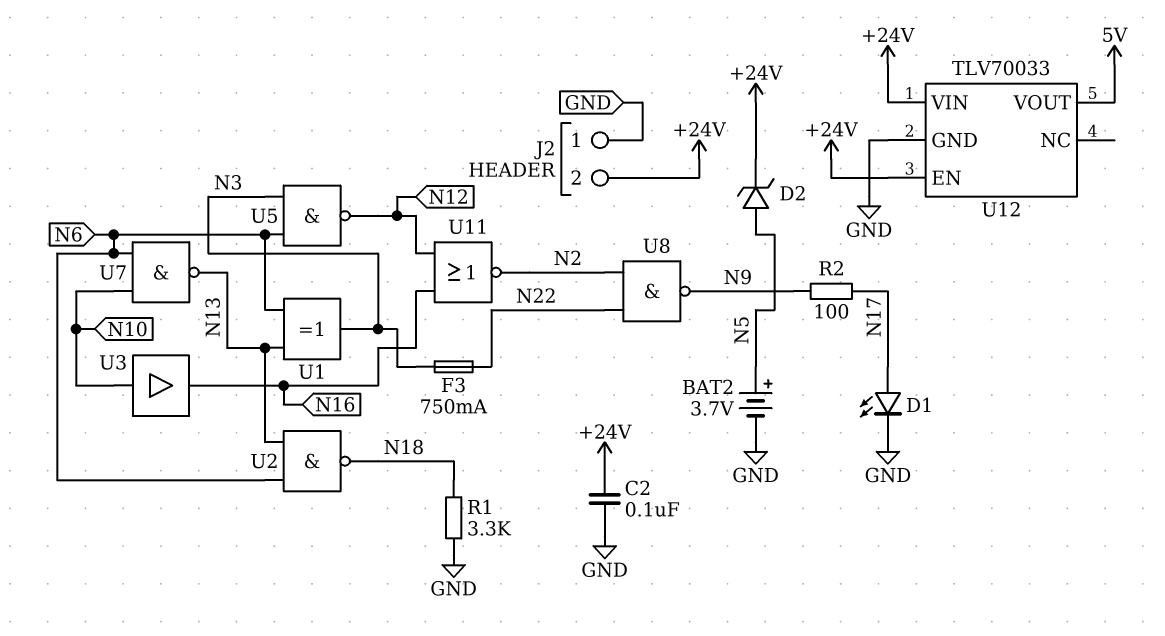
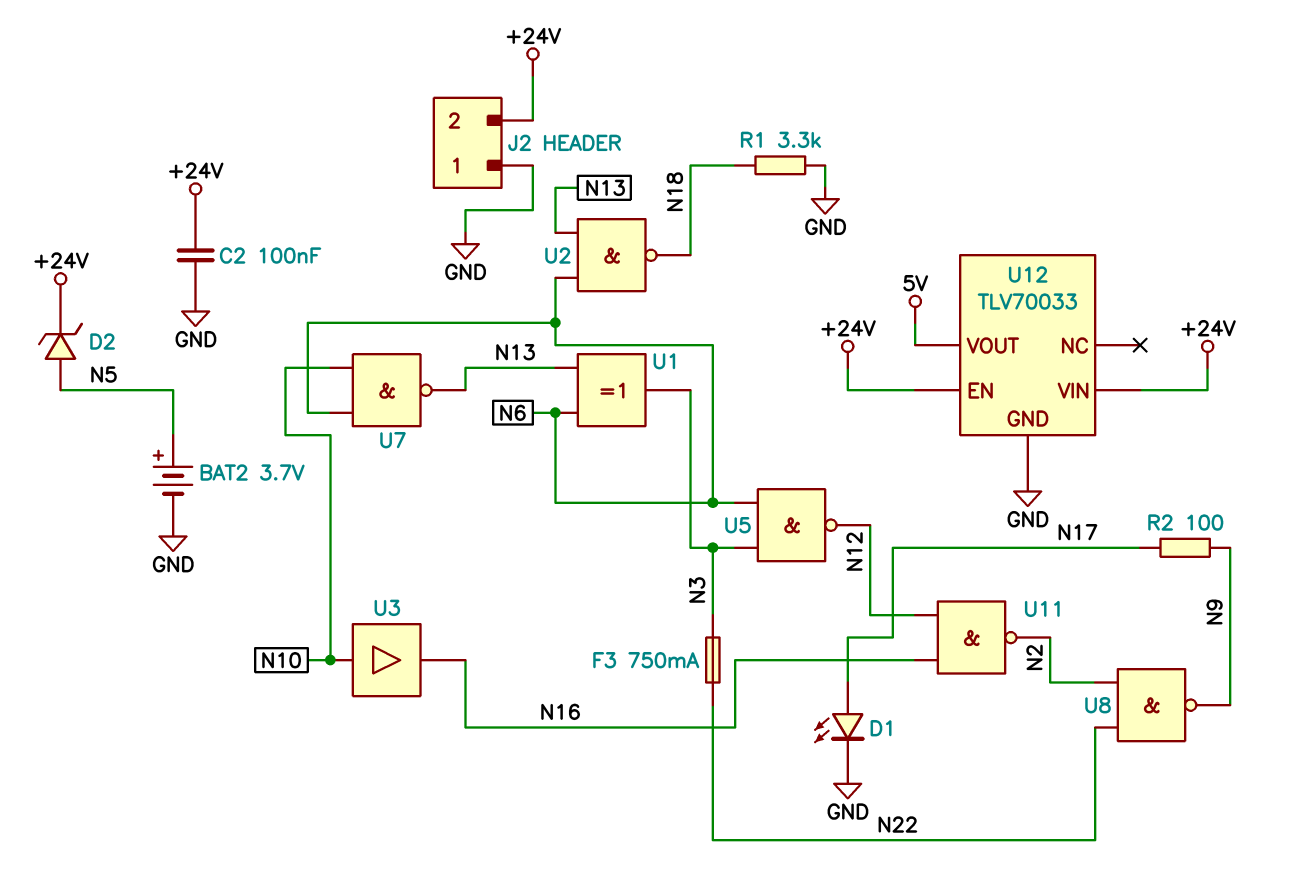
U11: NOR (in N12, in N16, out N2) -> NAND (in N12, in N16, out N2)

